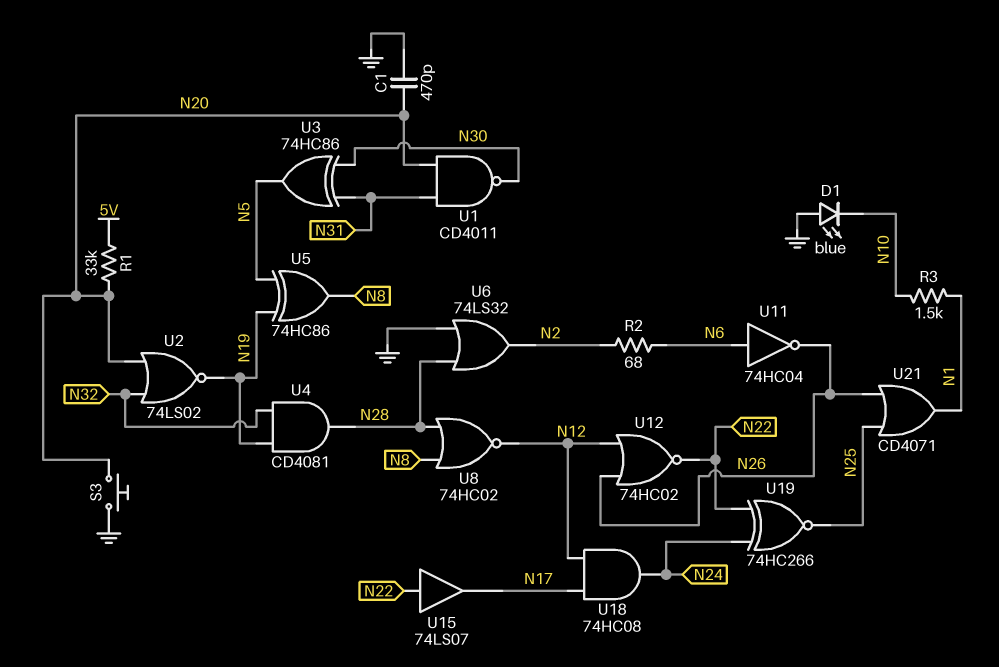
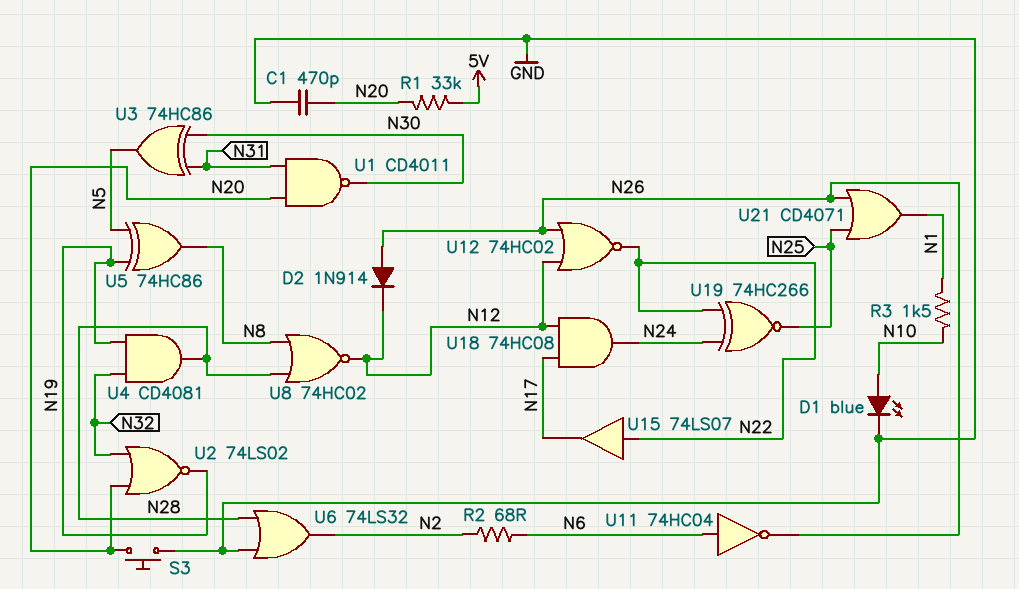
D1: LED blue (A GND, K N10) -> LED blue (A N10, K GND)
D2: none -> diode 1N914 (A N26, K N12)

